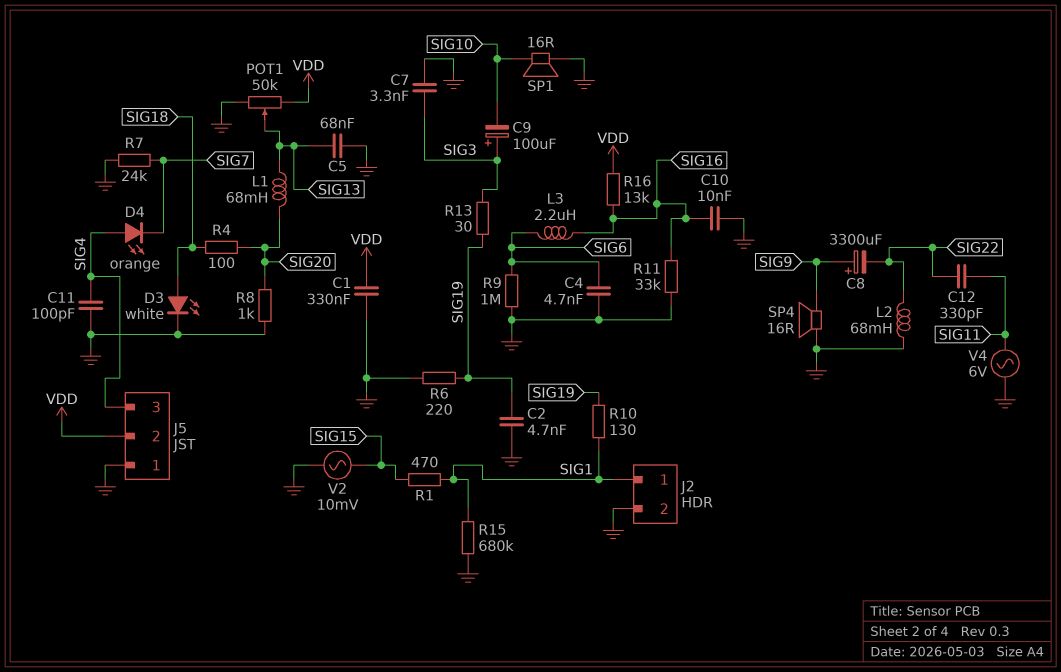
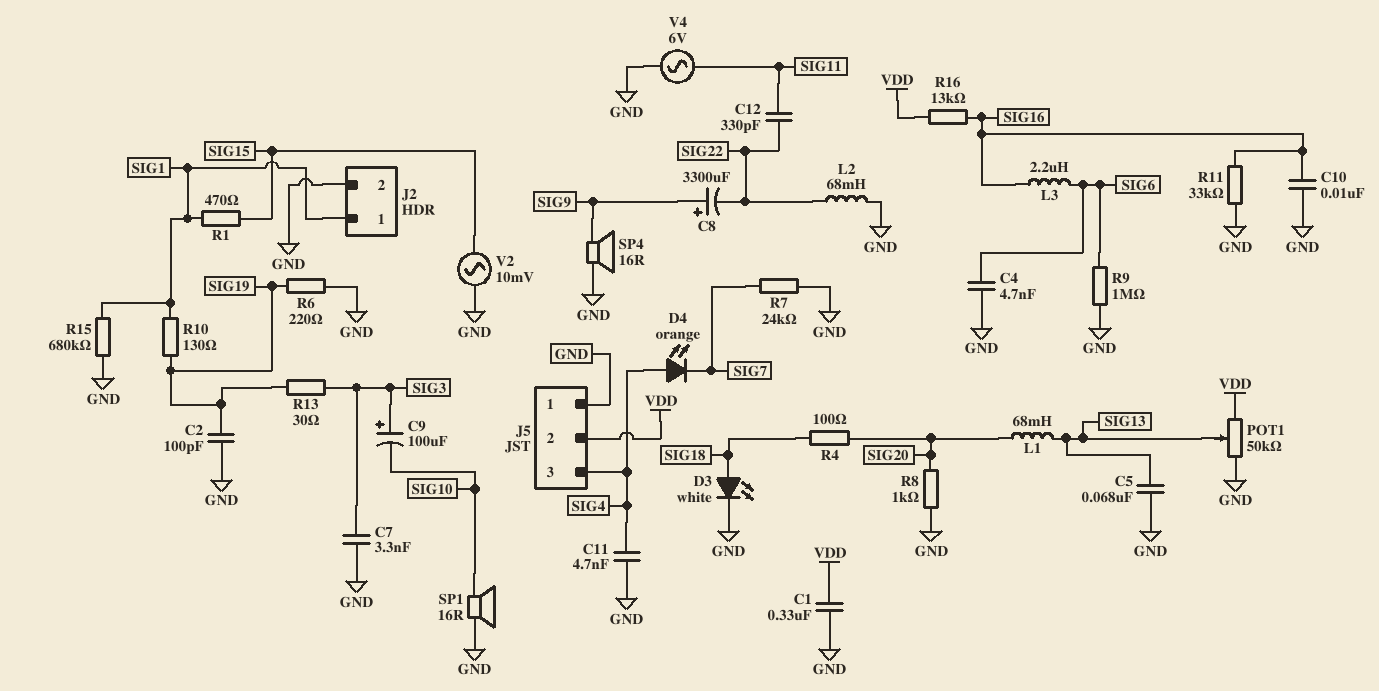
C2: 4.7nF (GND, SIG19) -> 100pF (GND, SIG19)
C11: 100pF (GND, SIG4) -> 4.7nF (GND, SIG4)

